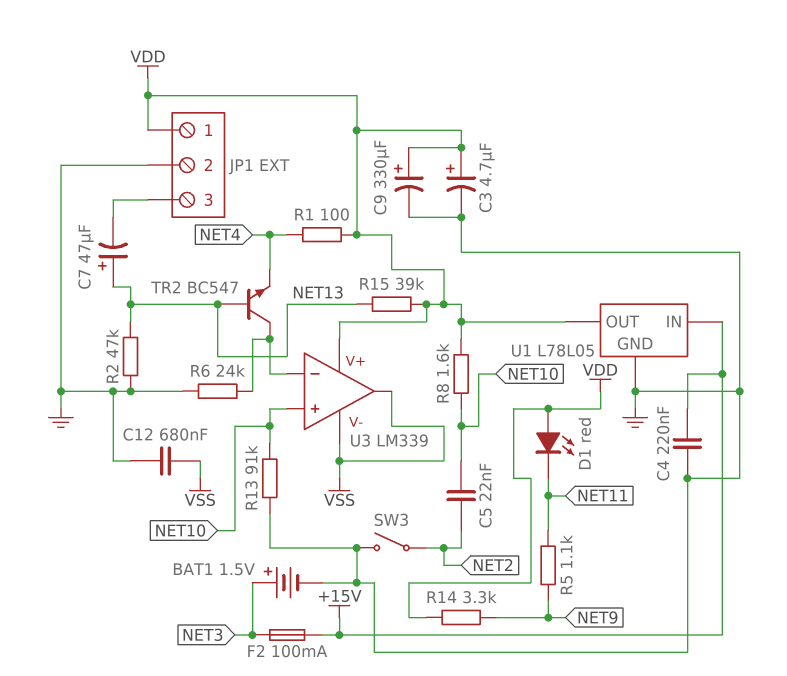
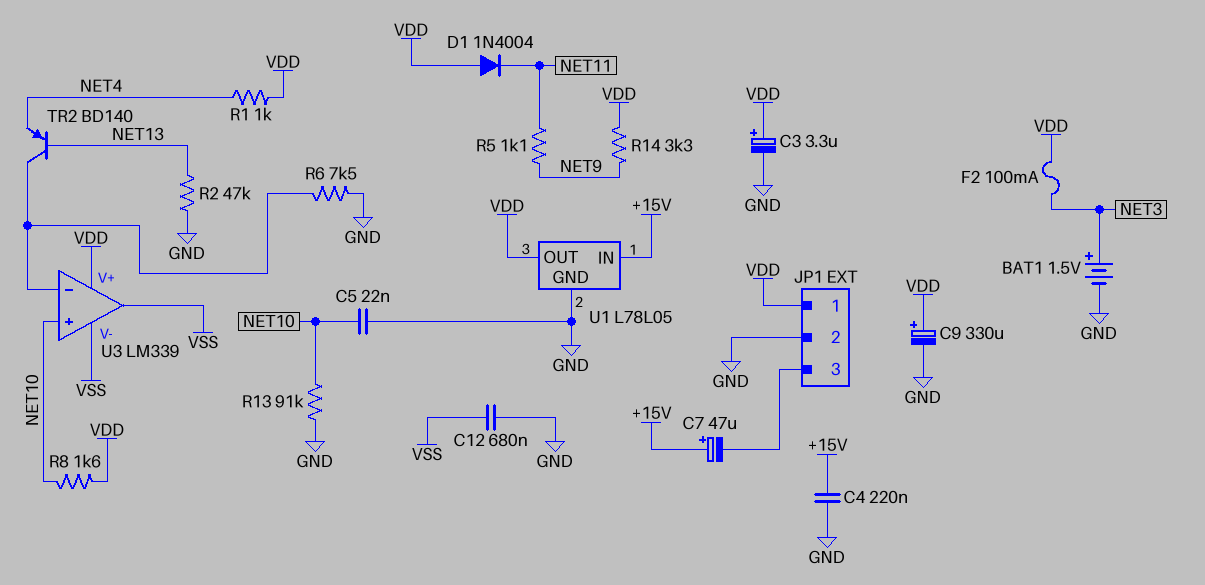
C3: 4.7uF (plus VDD, minus GND) -> 3.3uF (plus VDD, minus GND)
C5: 22nF (NET2, NET10) -> 22nF (GND, NET10)
C7: 47uF (plus NET13, minus JP1/3) -> 47uF (plus +15V, minus JP1/3)
D1: LED red (A VDD, K NET11) -> diode 1N4004 (A VDD, K NET11)
F2: 100mA (+15V, NET3) -> 100mA (NET3, VDD)
R1: 100 (NET4, VDD) -> 1k (NET4, VDD)
R6: 24k (GND, U3/in-) -> 7.5k (GND, U3/in-)
R15: 39k (NET13, VDD) -> none
SW3: switch (GND, NET2) -> none
TR2: NPN BC547 (B NET13, C U3/in-, E NET4) -> PNP BD140 (B NET13, C U3/in-, E NET4)

